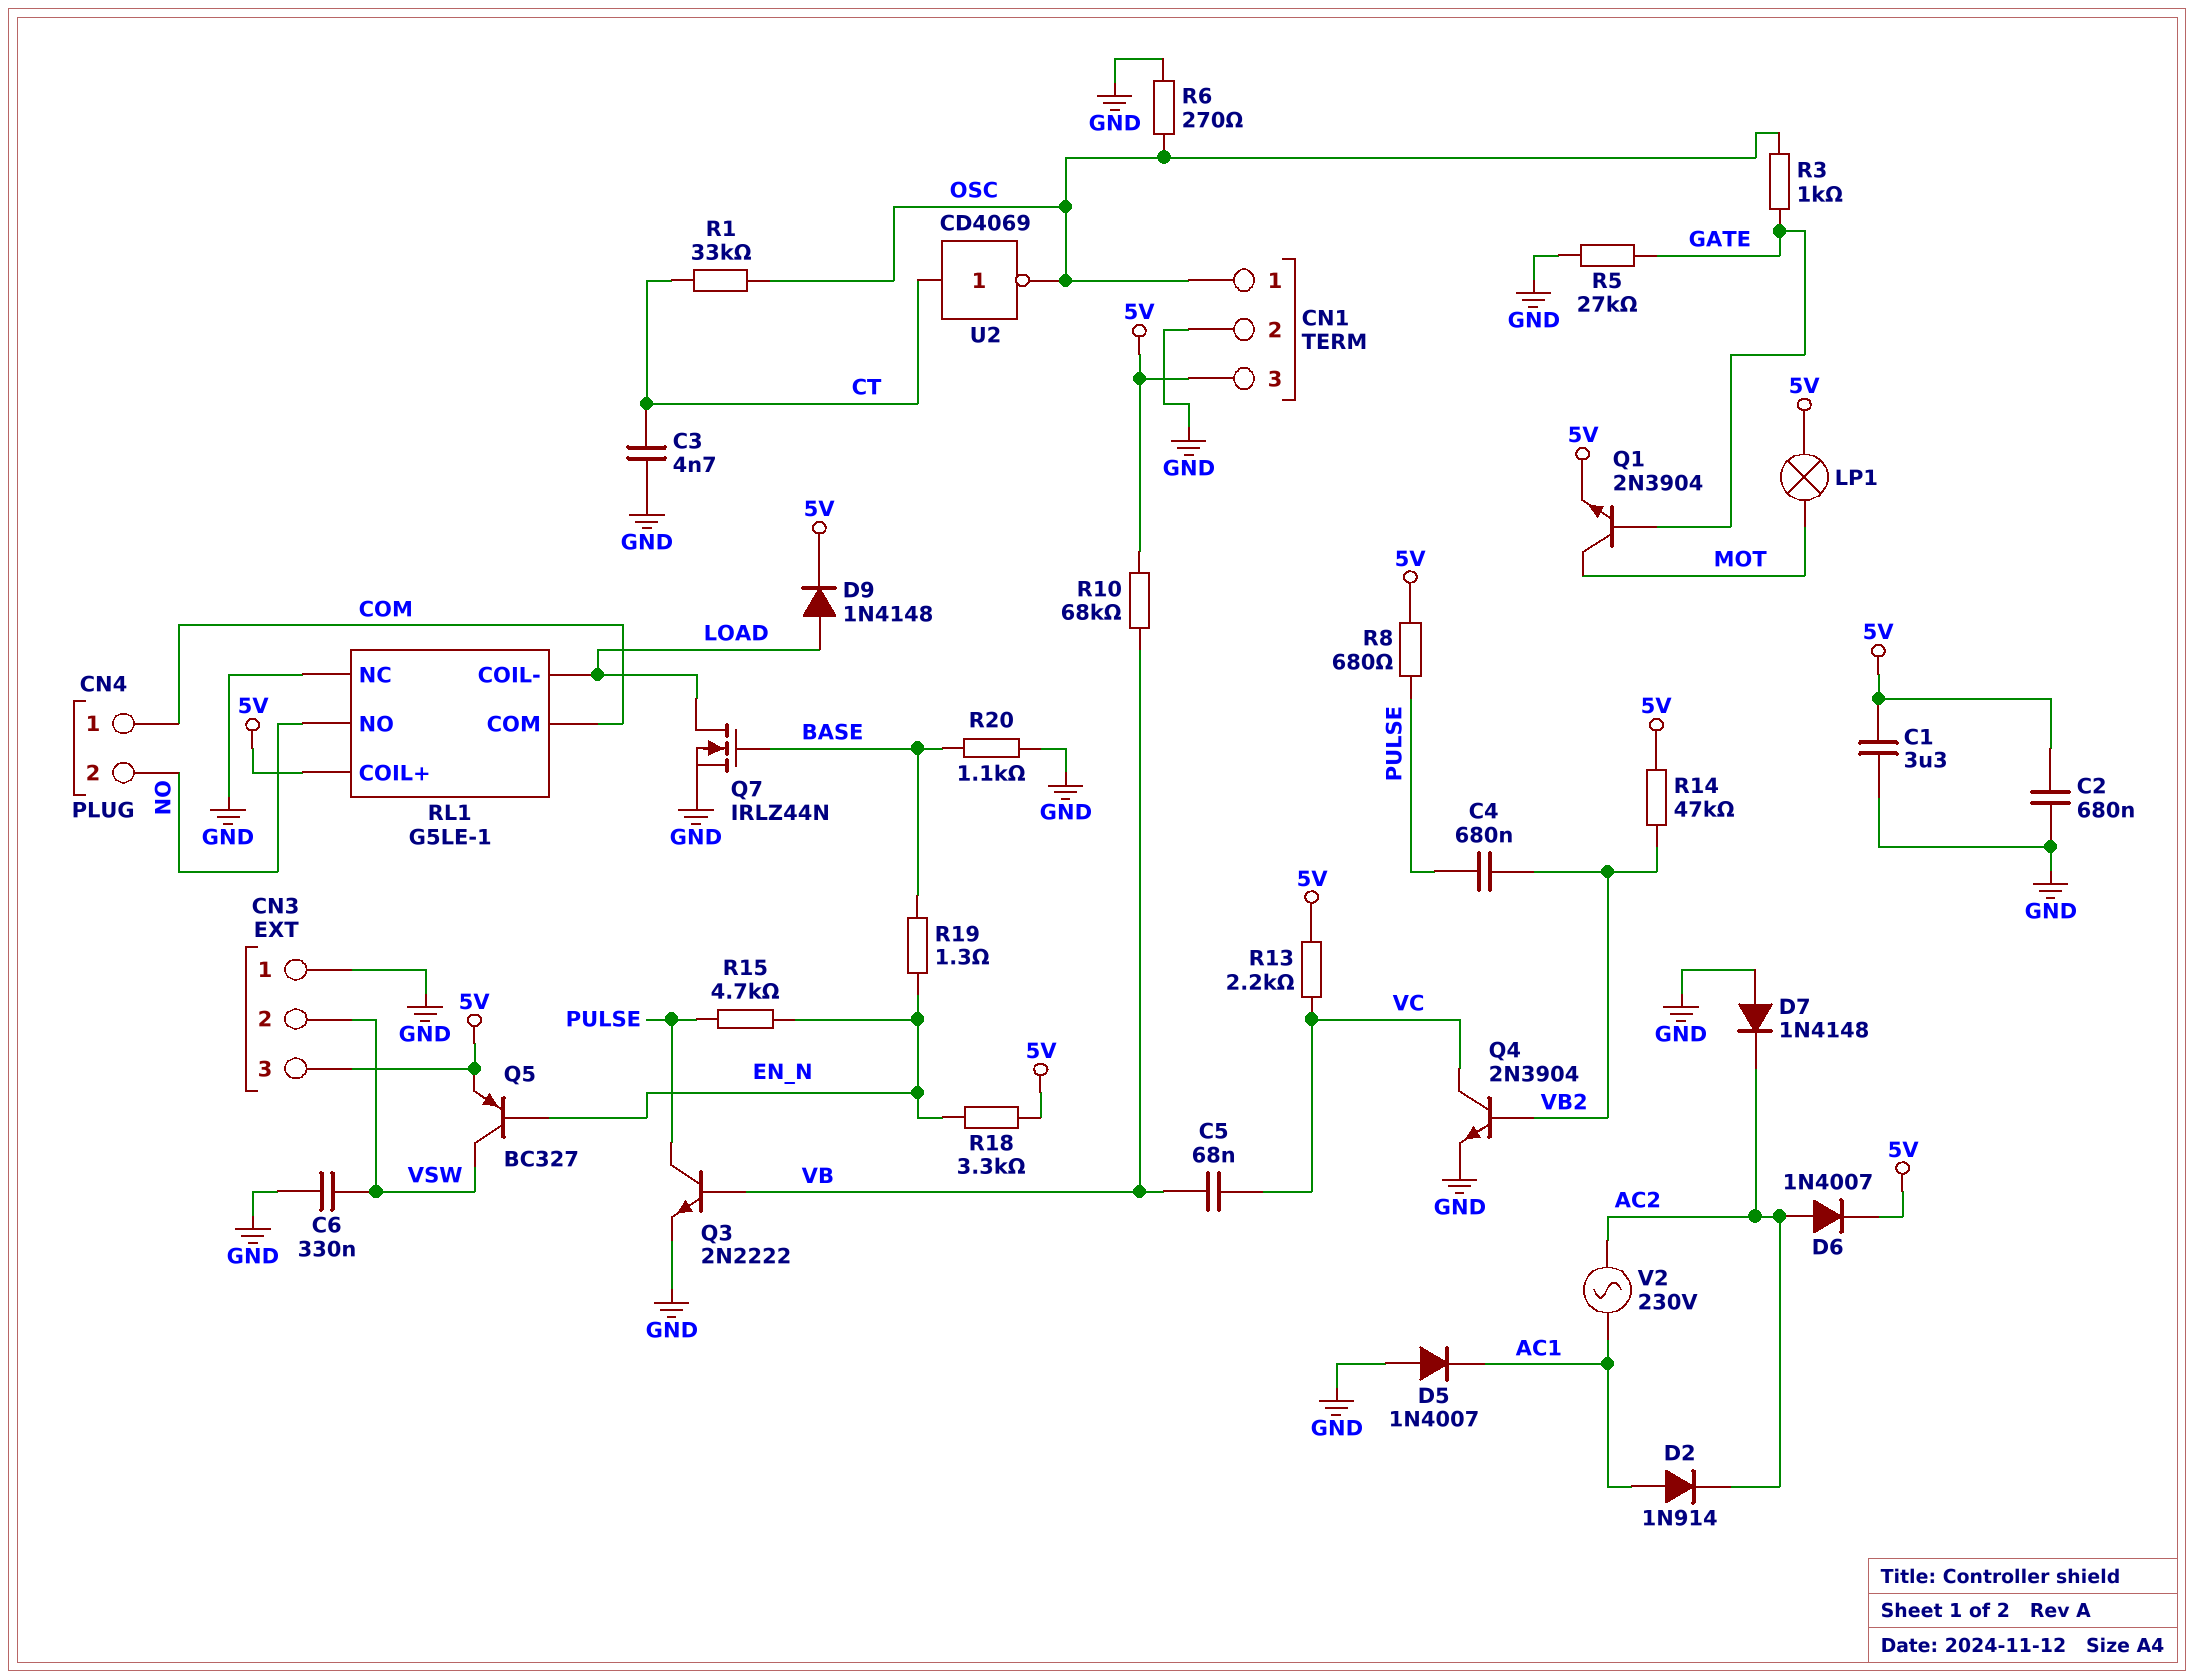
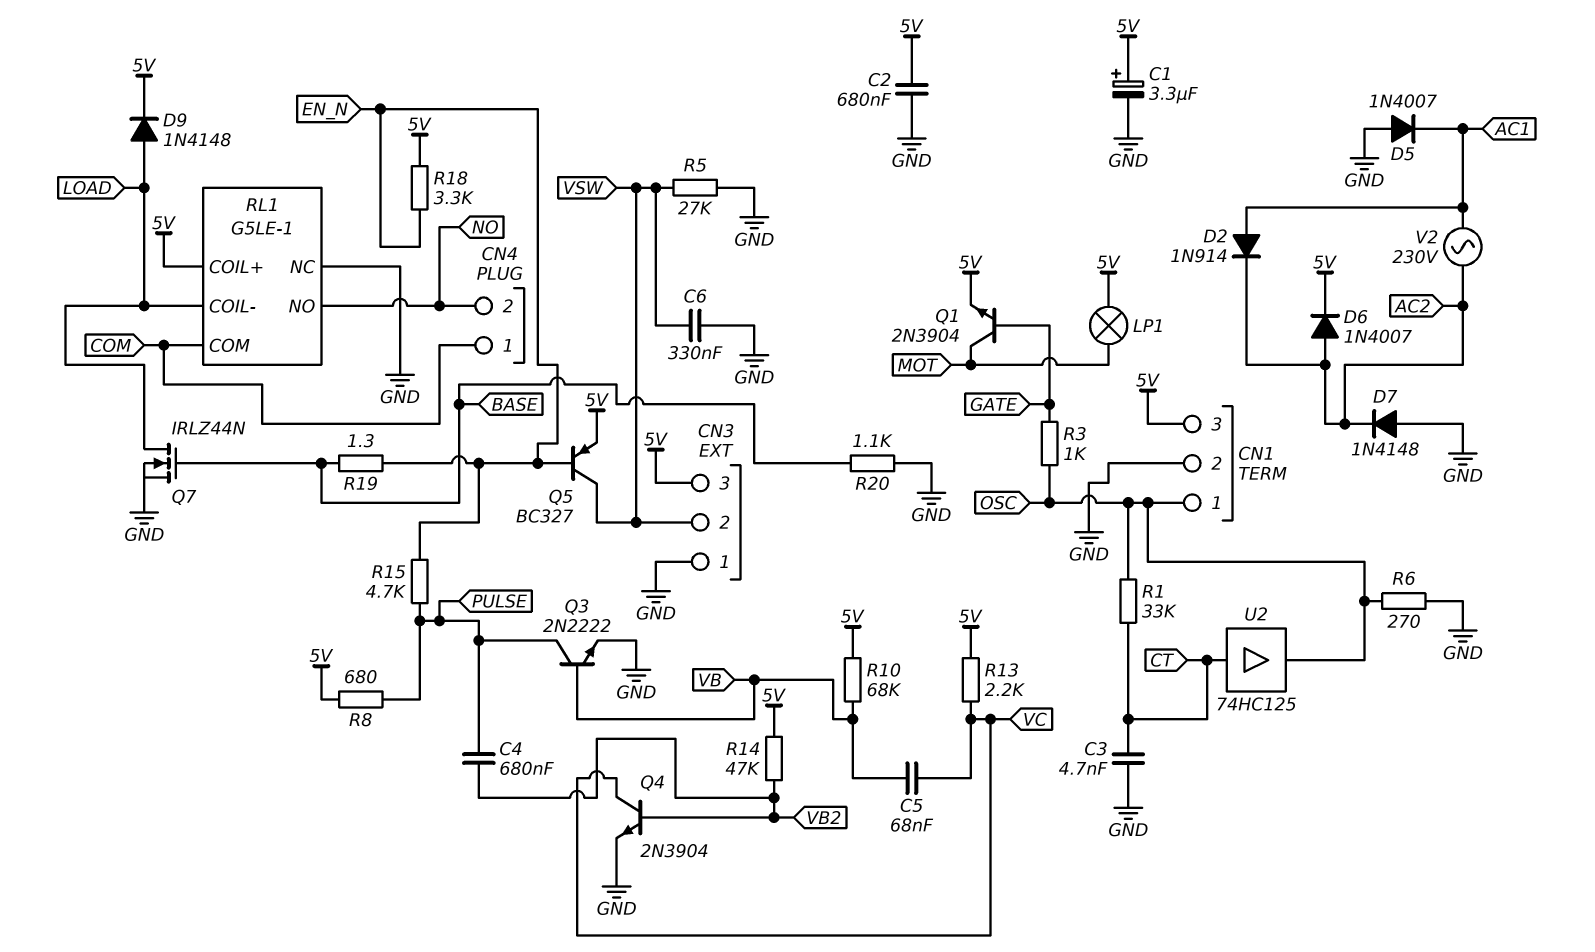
C1: 3.3uF (5V, GND) -> 3.3uF (plus 5V, minus GND)
R5: 27k (GATE, GND) -> 27k (GND, VSW)
U2: NOT CD4069 (in CT, out OSC) -> buffer 74HC125 (in CT, out OSC)

